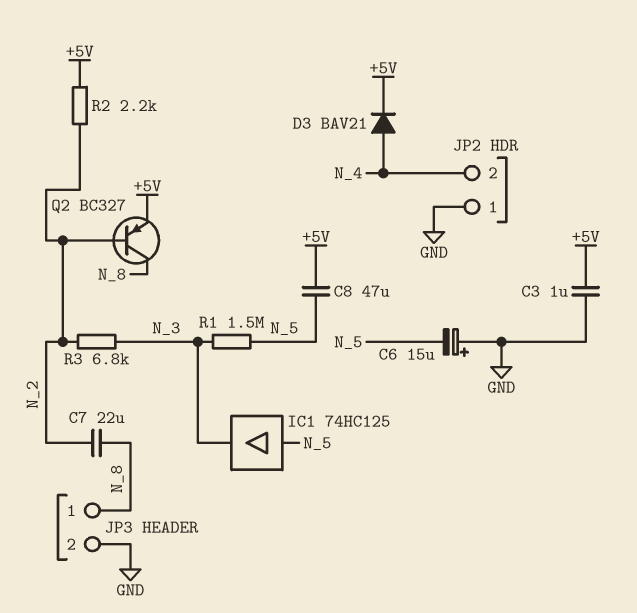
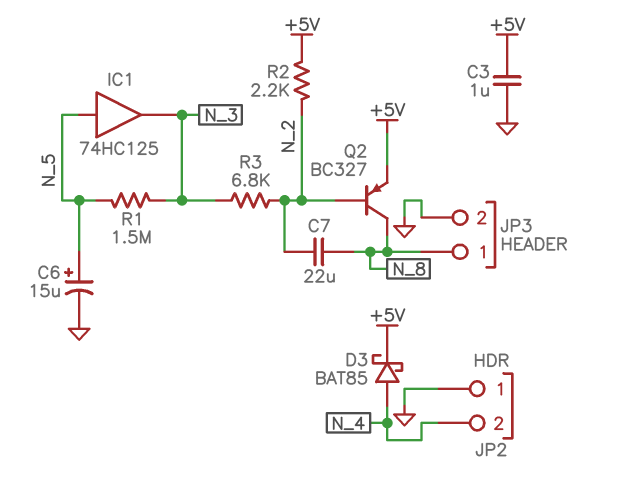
C6: 15uF (plus GND, minus N_5) -> 15uF (plus N_5, minus GND)
C8: 47uF (+5V, N_5) -> none
D3: diode BAV21 (A N_4, K +5V) -> schottky BAT85 (A N_4, K +5V)

